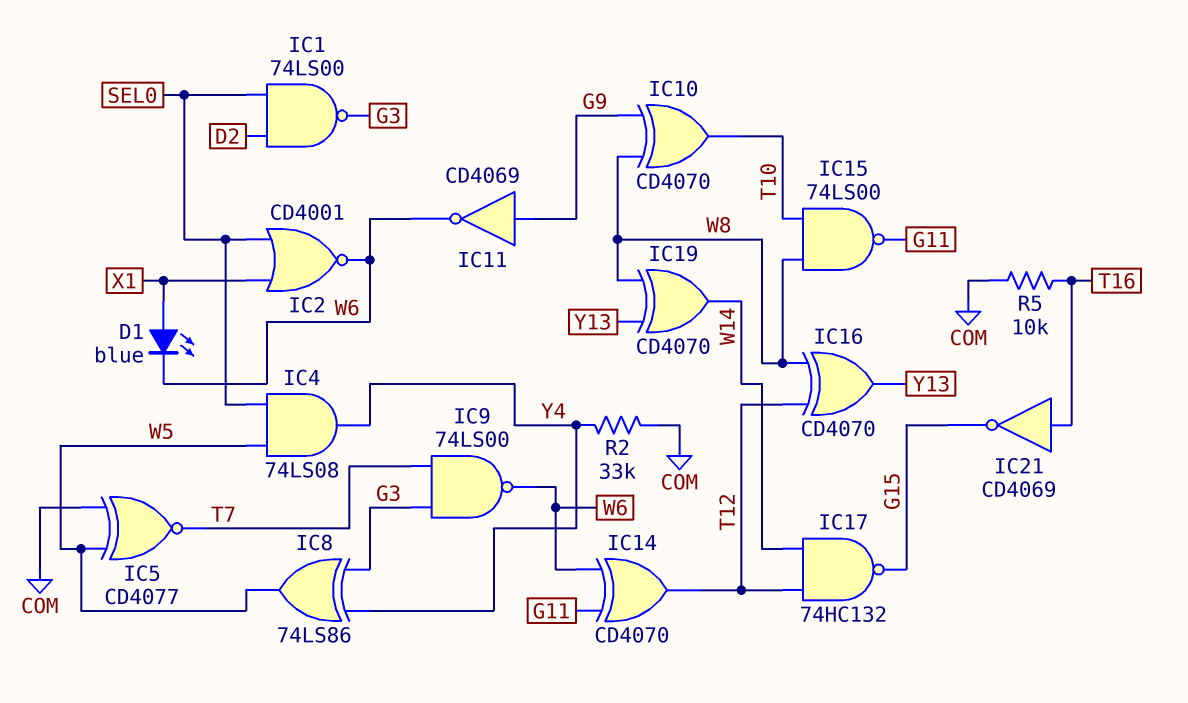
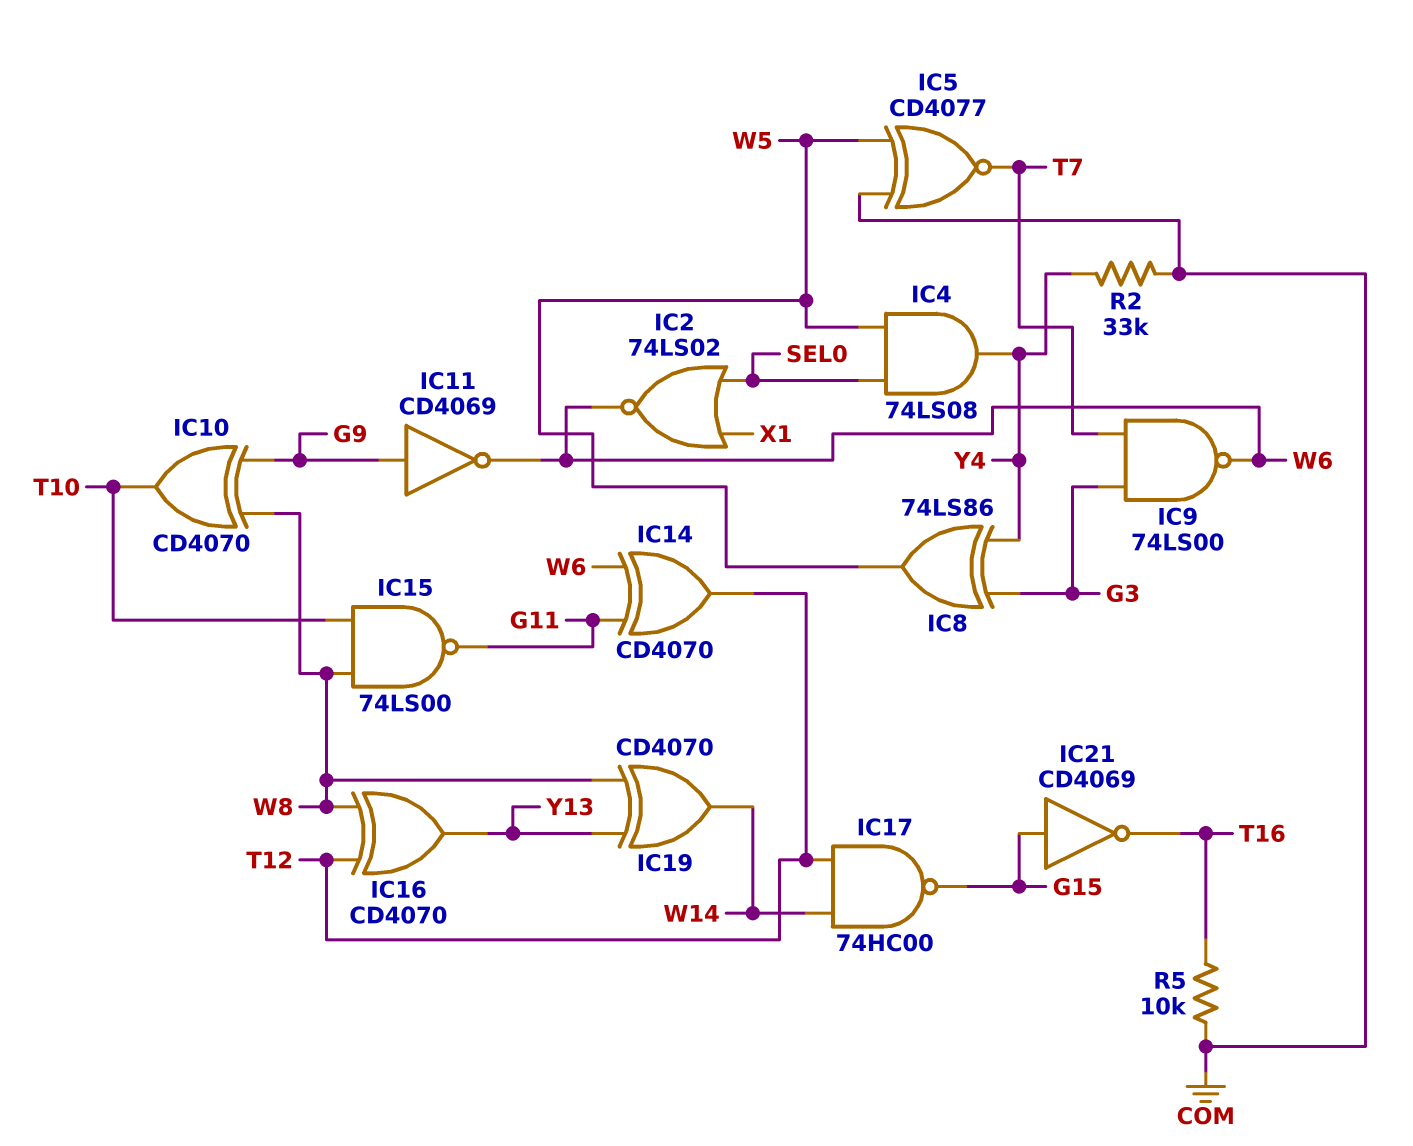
D1: LED blue (A X1, K W6) -> none
IC1: NAND 74LS00 (in D2, in SEL0, out G3) -> none
IC2: NOR CD4001 (in SEL0, in X1, out W6) -> NOR 74LS02 (in SEL0, in X1, out W6)
IC17: NAND 74HC132 (in T12, in W14, out G15) -> NAND 74HC00 (in T12, in W14, out G15)
IC21: NOT CD4069 (in T16, out G15) -> NOT CD4069 (in G15, out T16)

